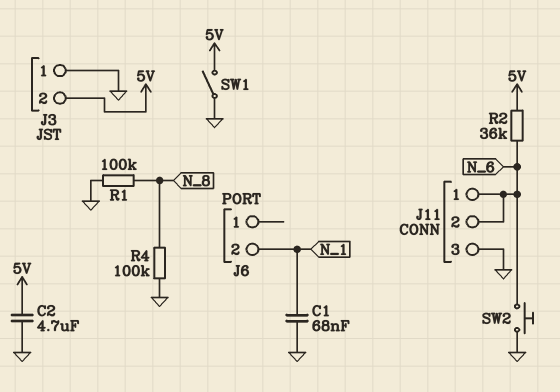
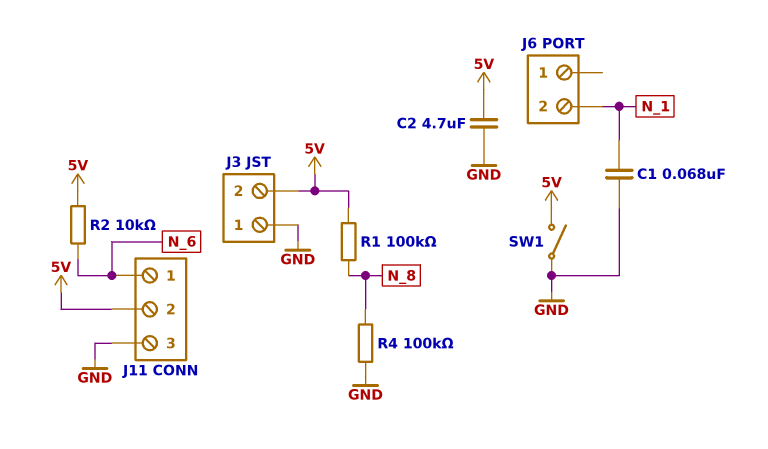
J11 pin 2: N_6 -> 5V
R1: 100k (GND, N_8) -> 100k (5V, N_8)
R2: 36k (5V, N_6) -> 10k (5V, N_6)
SW2: button (GND, N_6) -> none

